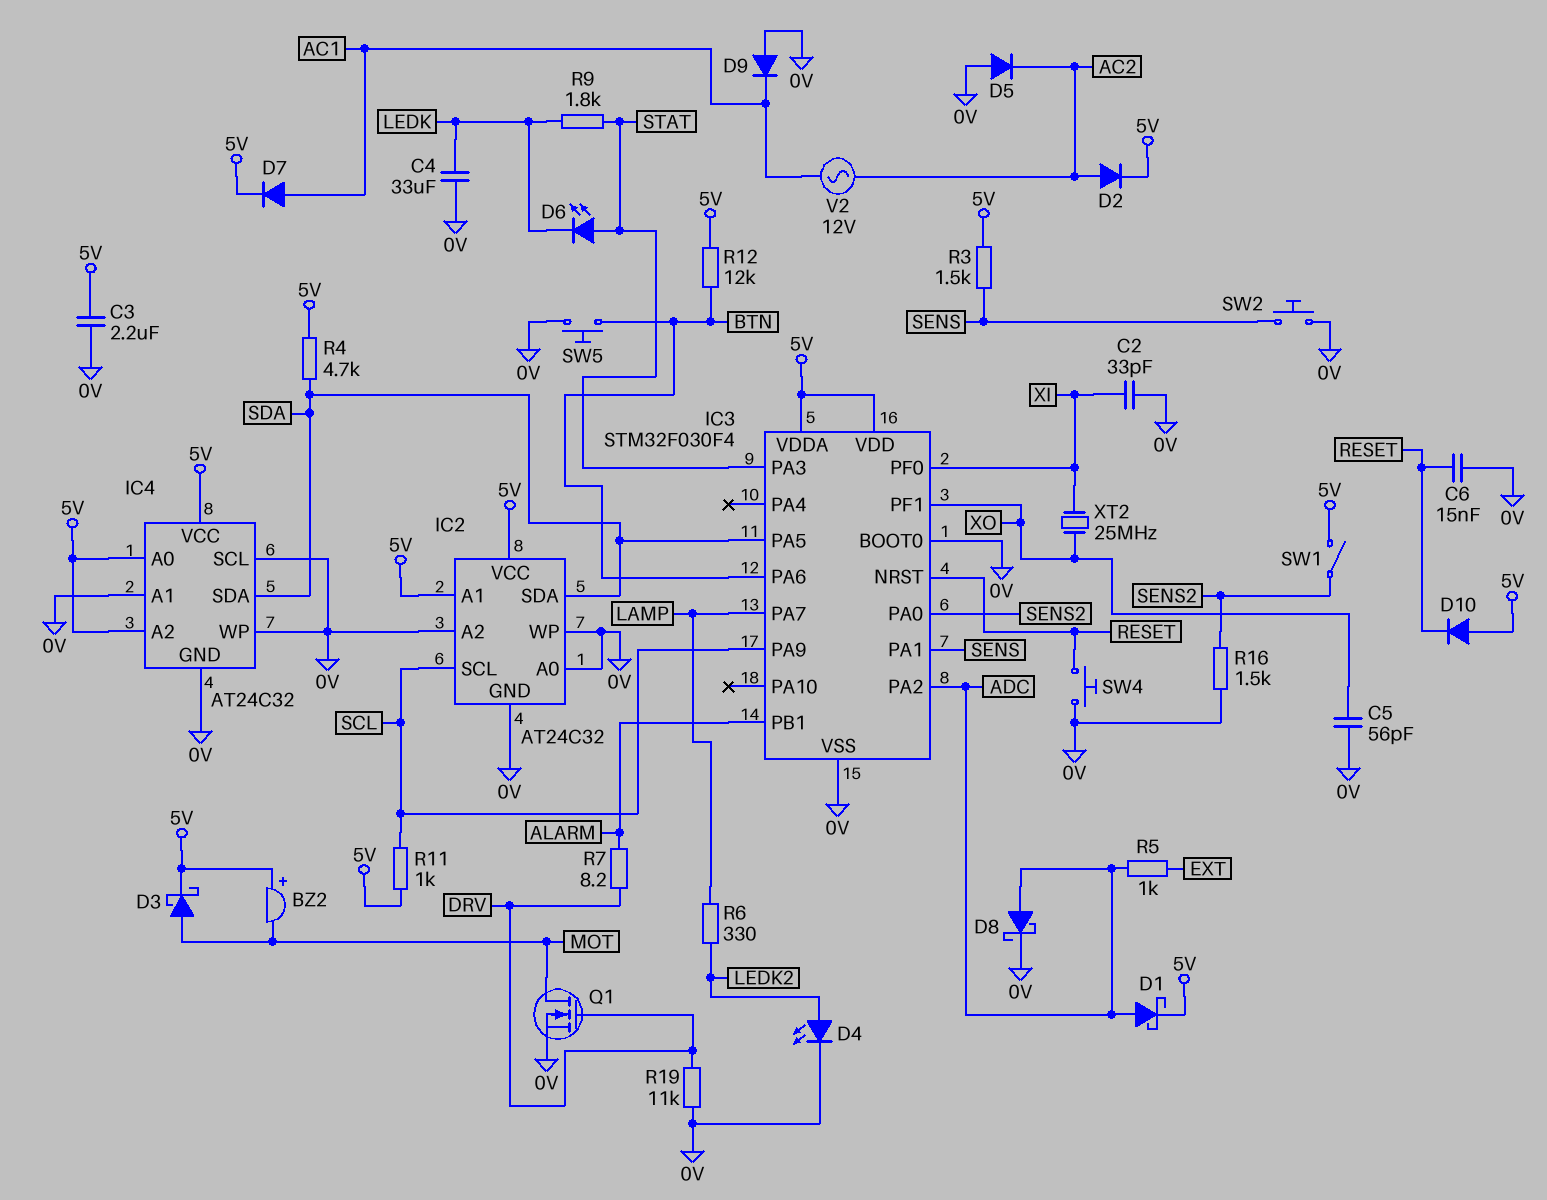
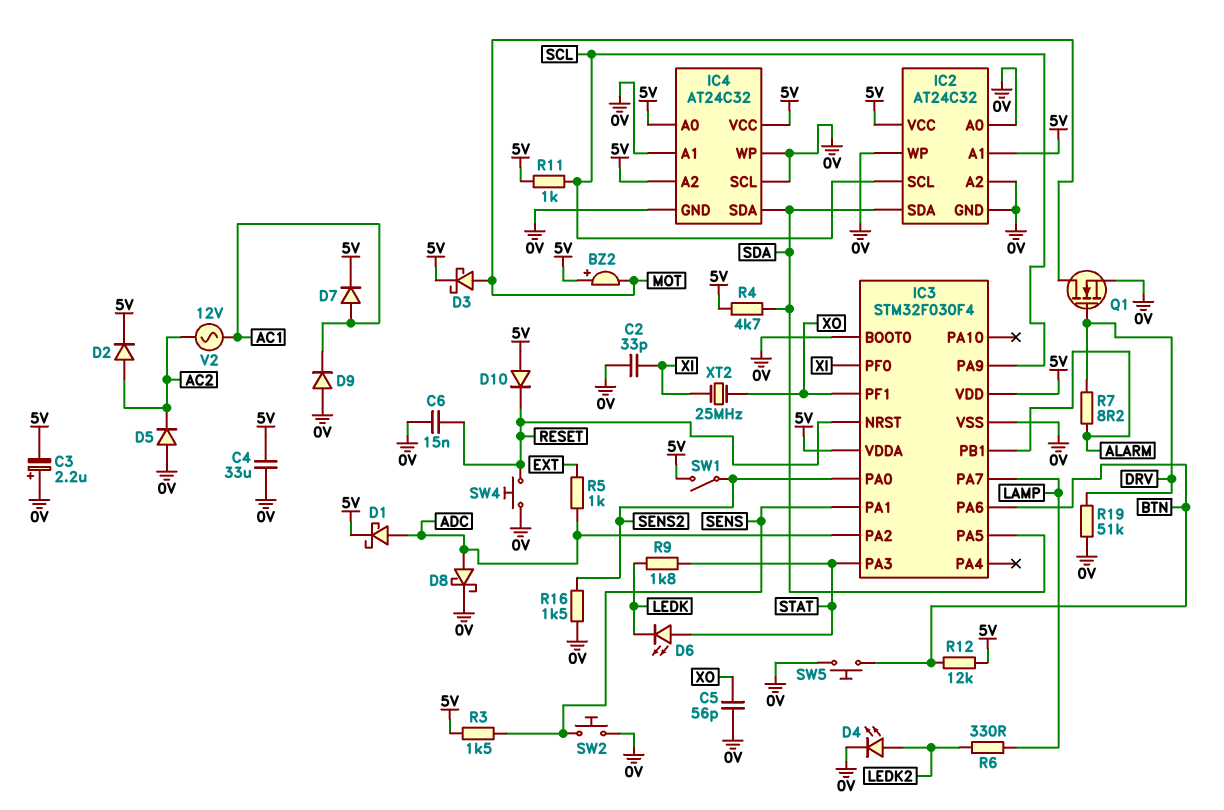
C3: 2.2uF (0V, 5V) -> 2.2uF (plus 0V, minus 5V)
C4: 33uF (0V, LEDK) -> 33uF (0V, 5V)
R19: 11k (0V, DRV) -> 51k (0V, DRV)

